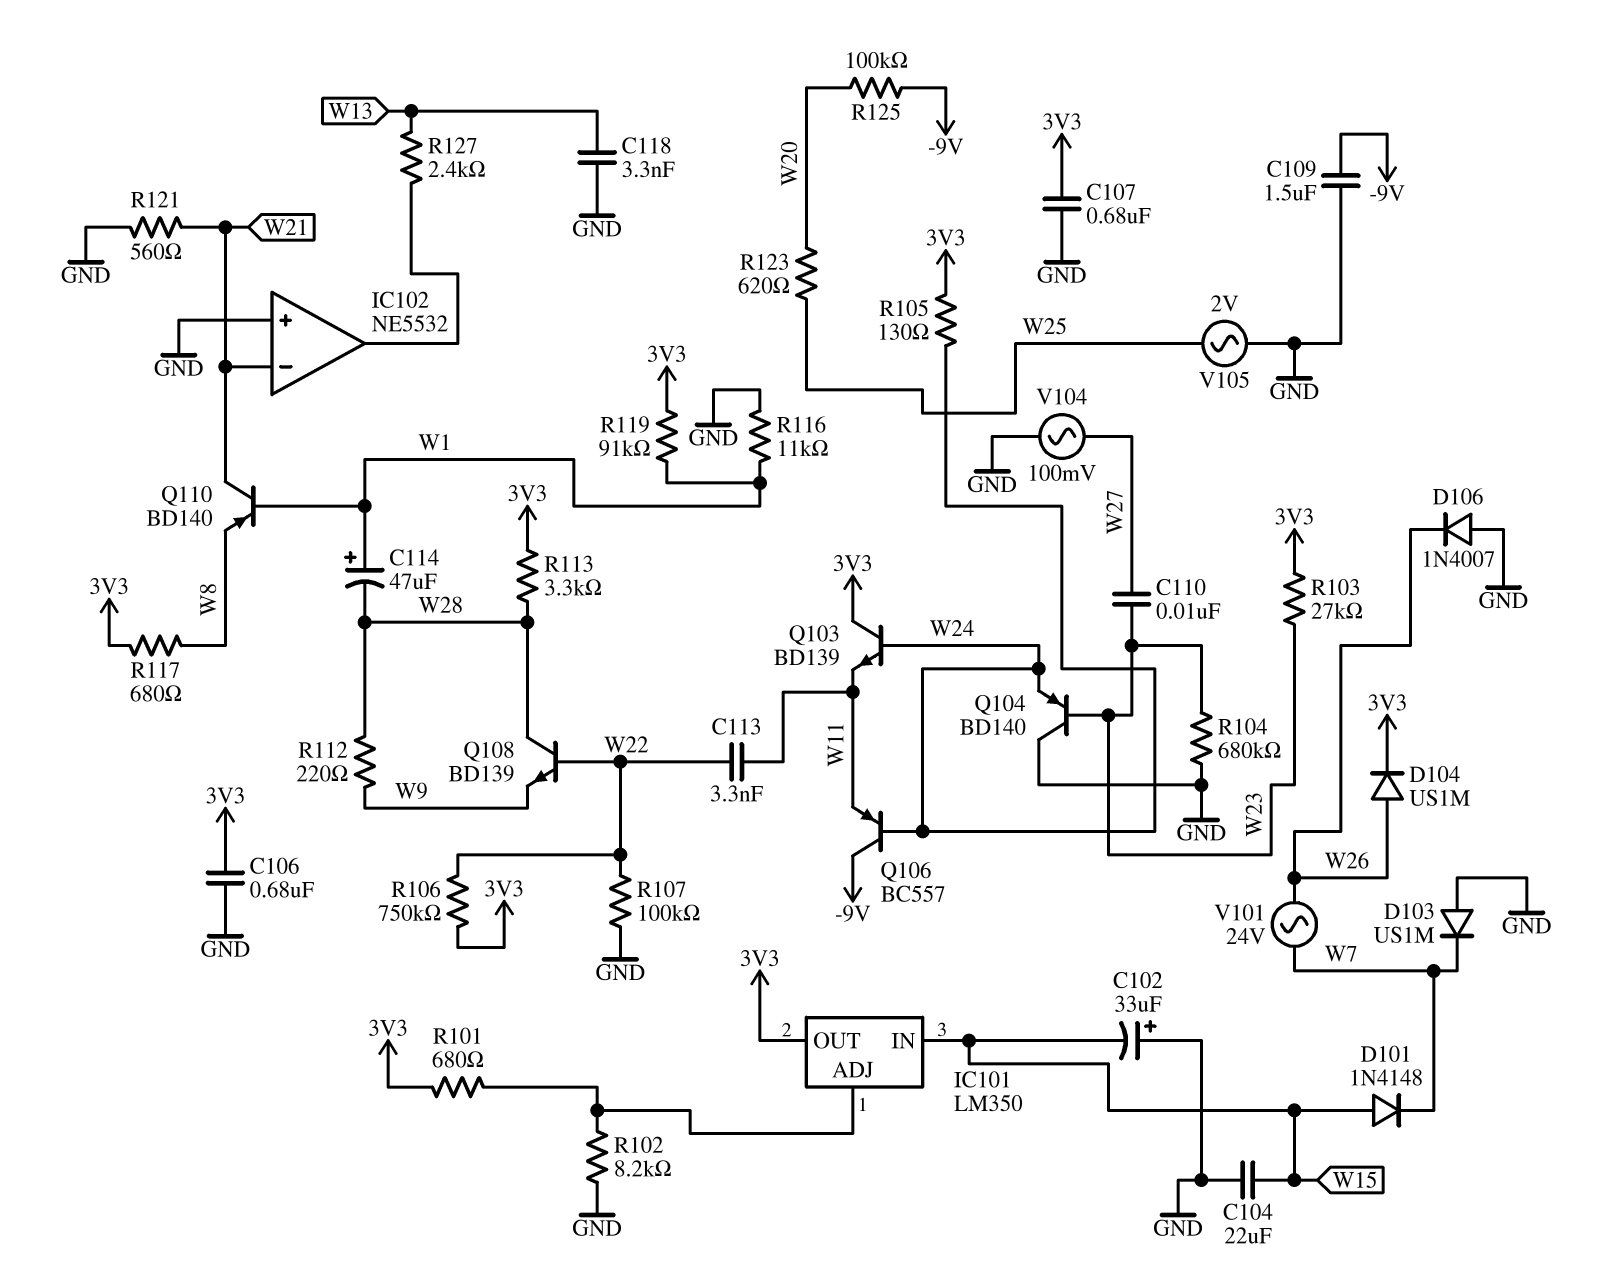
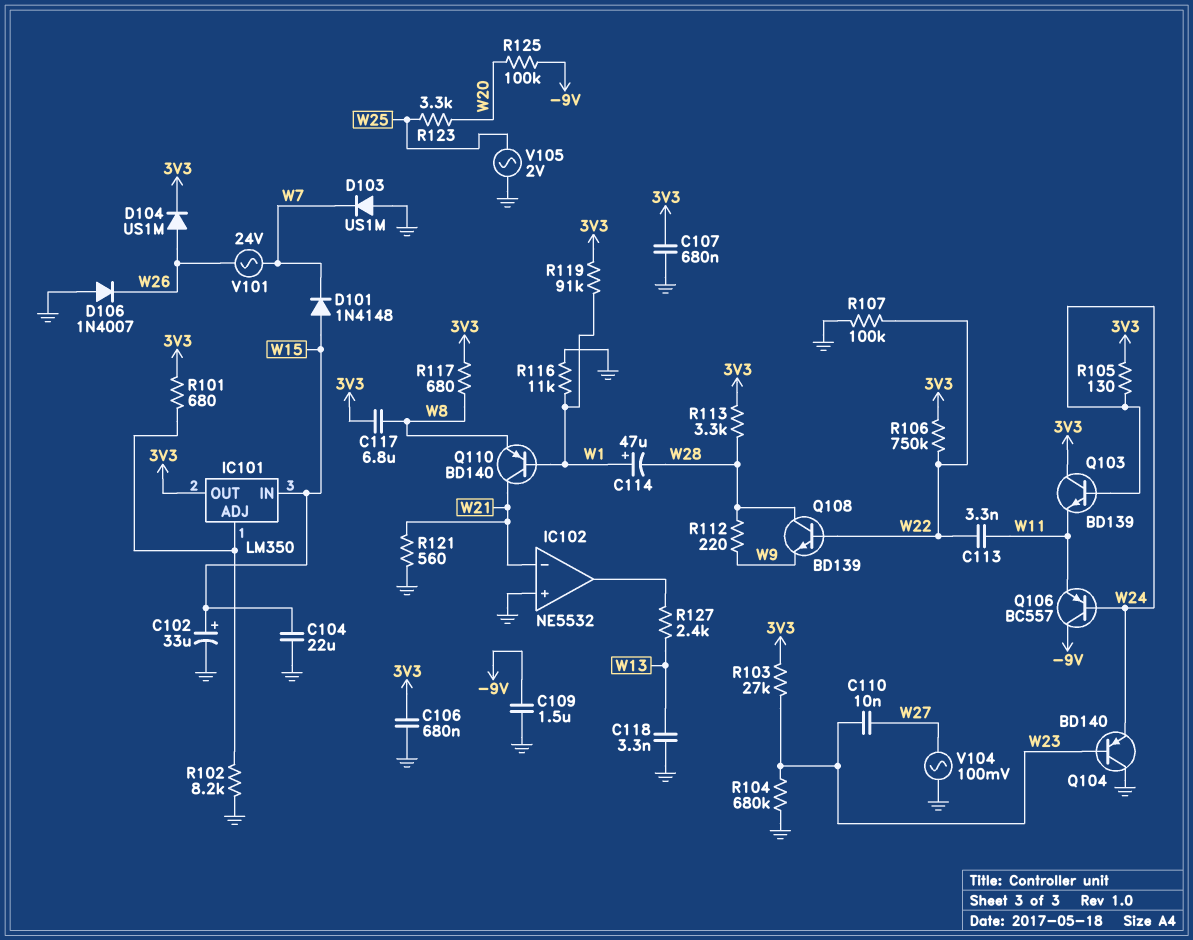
C102: 33uF (plus GND, minus W15) -> 33uF (plus W15, minus GND)
C117: none -> 6.8uF (3V3, W8)
R123: 620 (W20, W25) -> 3.3k (W20, W25)

